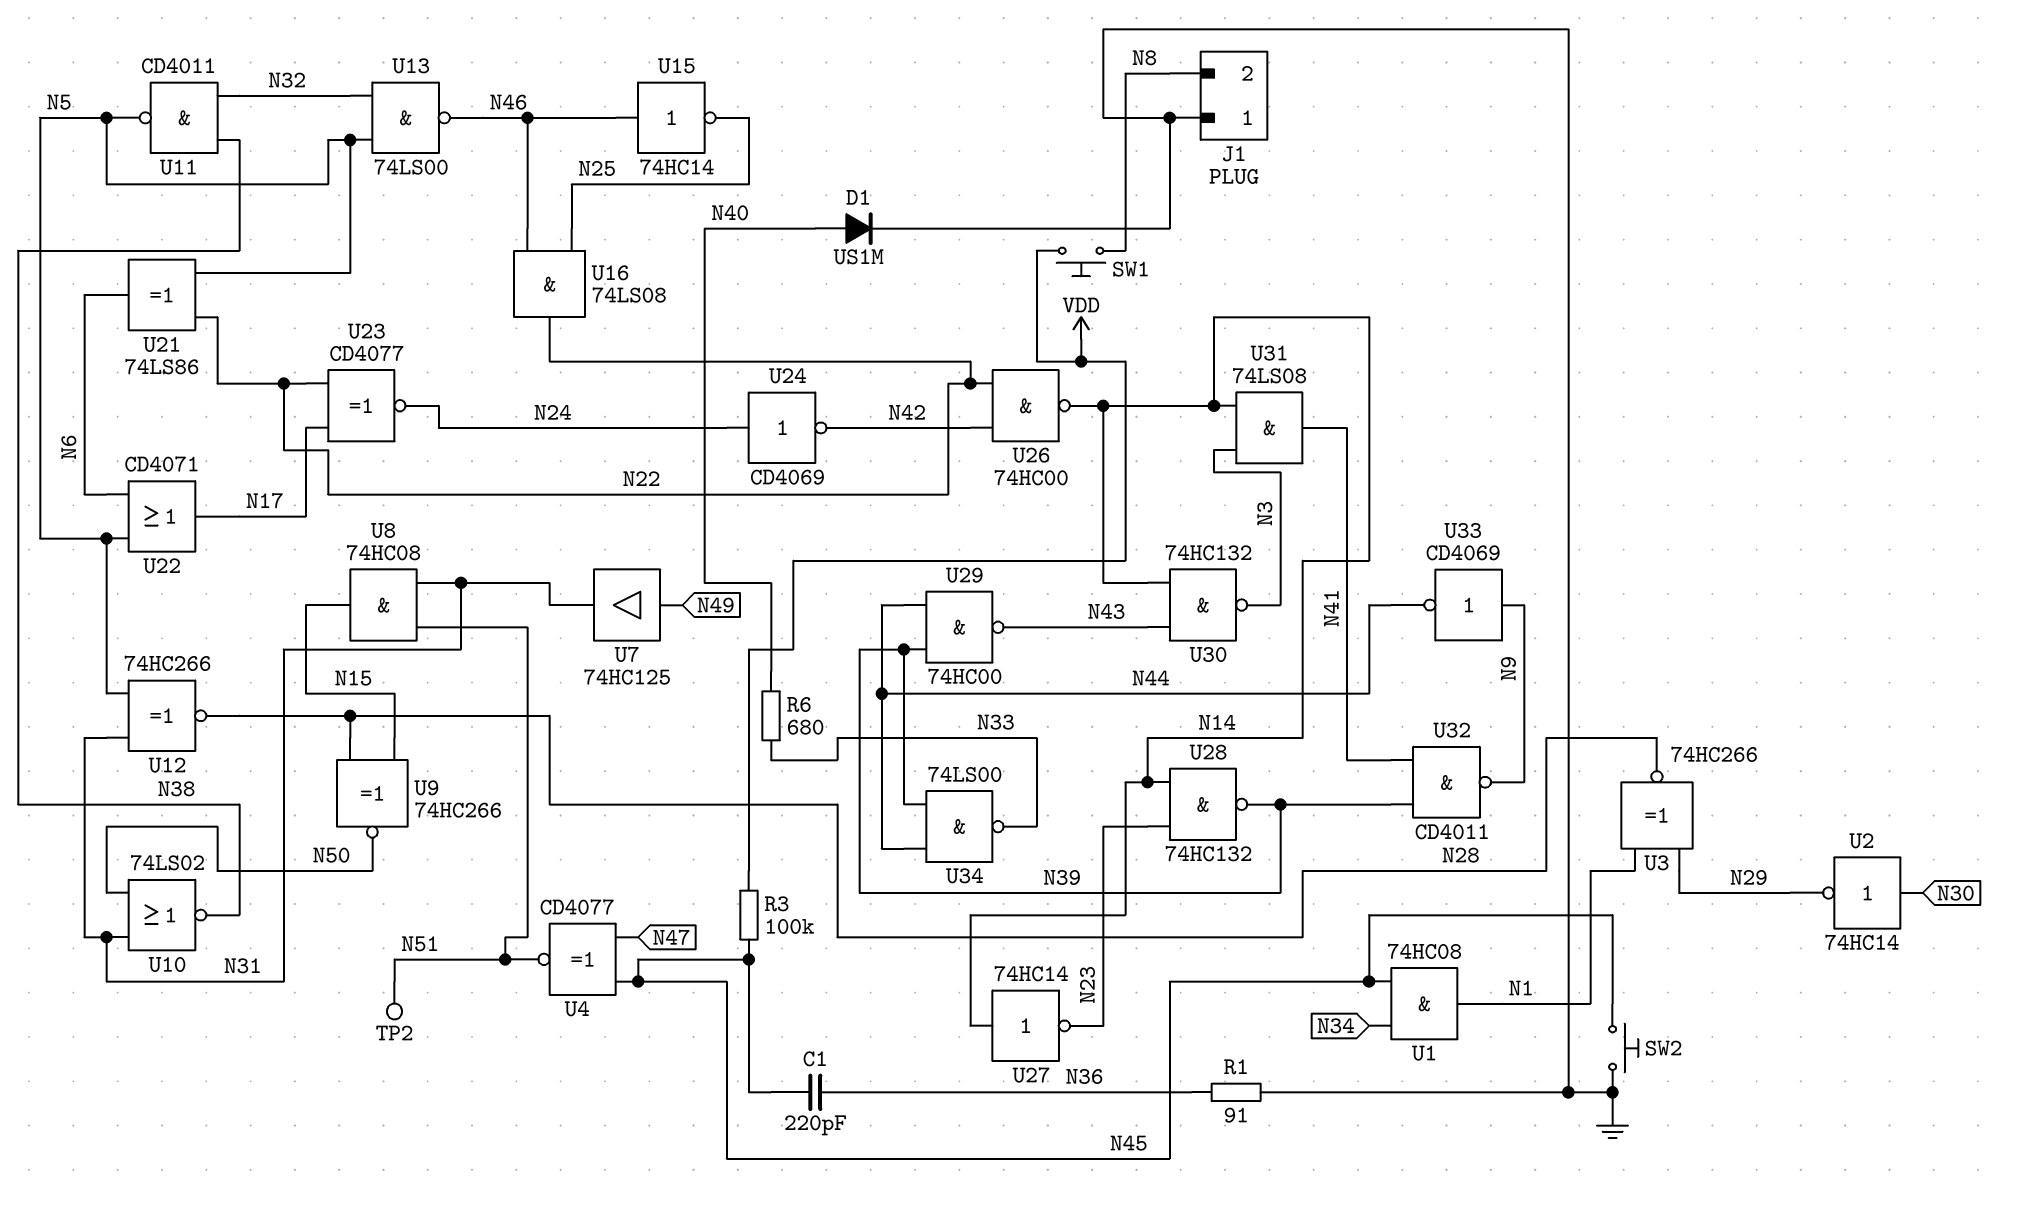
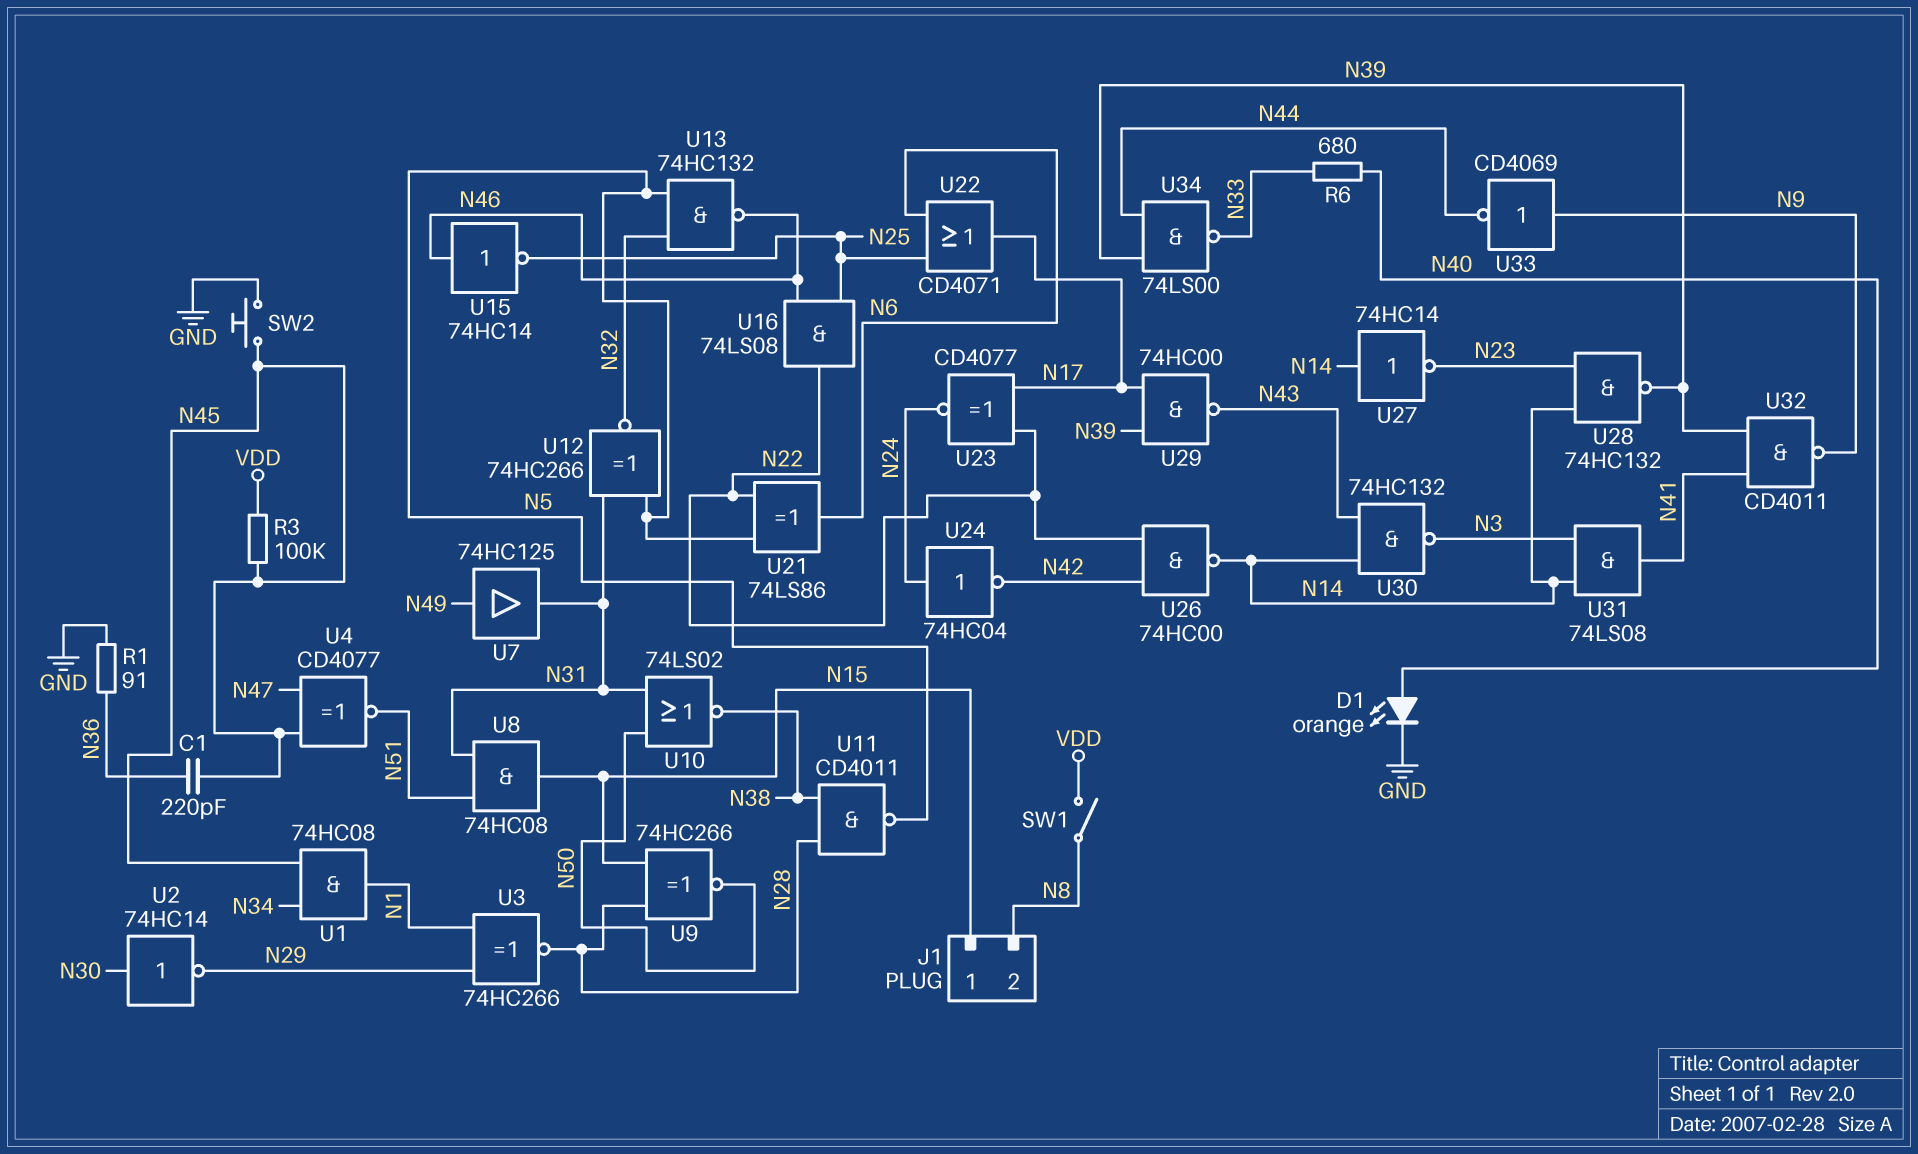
D1: diode US1M (A N40, K GND) -> LED orange (A N40, K GND)
J1 pin 1: GND -> N15
SW1: button (N8, VDD) -> switch (N8, VDD)
TP2: test point (N51) -> none
U11: NAND CD4011 (in N32, in N38, out N5) -> NAND CD4011 (in N28, in N38, out N5)
U12: XNOR 74HC266 (in N5, in N31, out N28) -> XNOR 74HC266 (in N5, in N31, out N32)
U13: NAND 74LS00 (in N5, in N32, out N46) -> NAND 74HC132 (in N5, in N32, out N46)
U22: OR CD4071 (in N5, in N6, out N17) -> OR CD4071 (in N6, in N25, out N17)
U24: NOT CD4069 (in N24, out N42) -> NOT 74HC04 (in N24, out N42)
U29: NAND 74HC00 (in N39, in N44, out N43) -> NAND 74HC00 (in N17, in N39, out N43)

